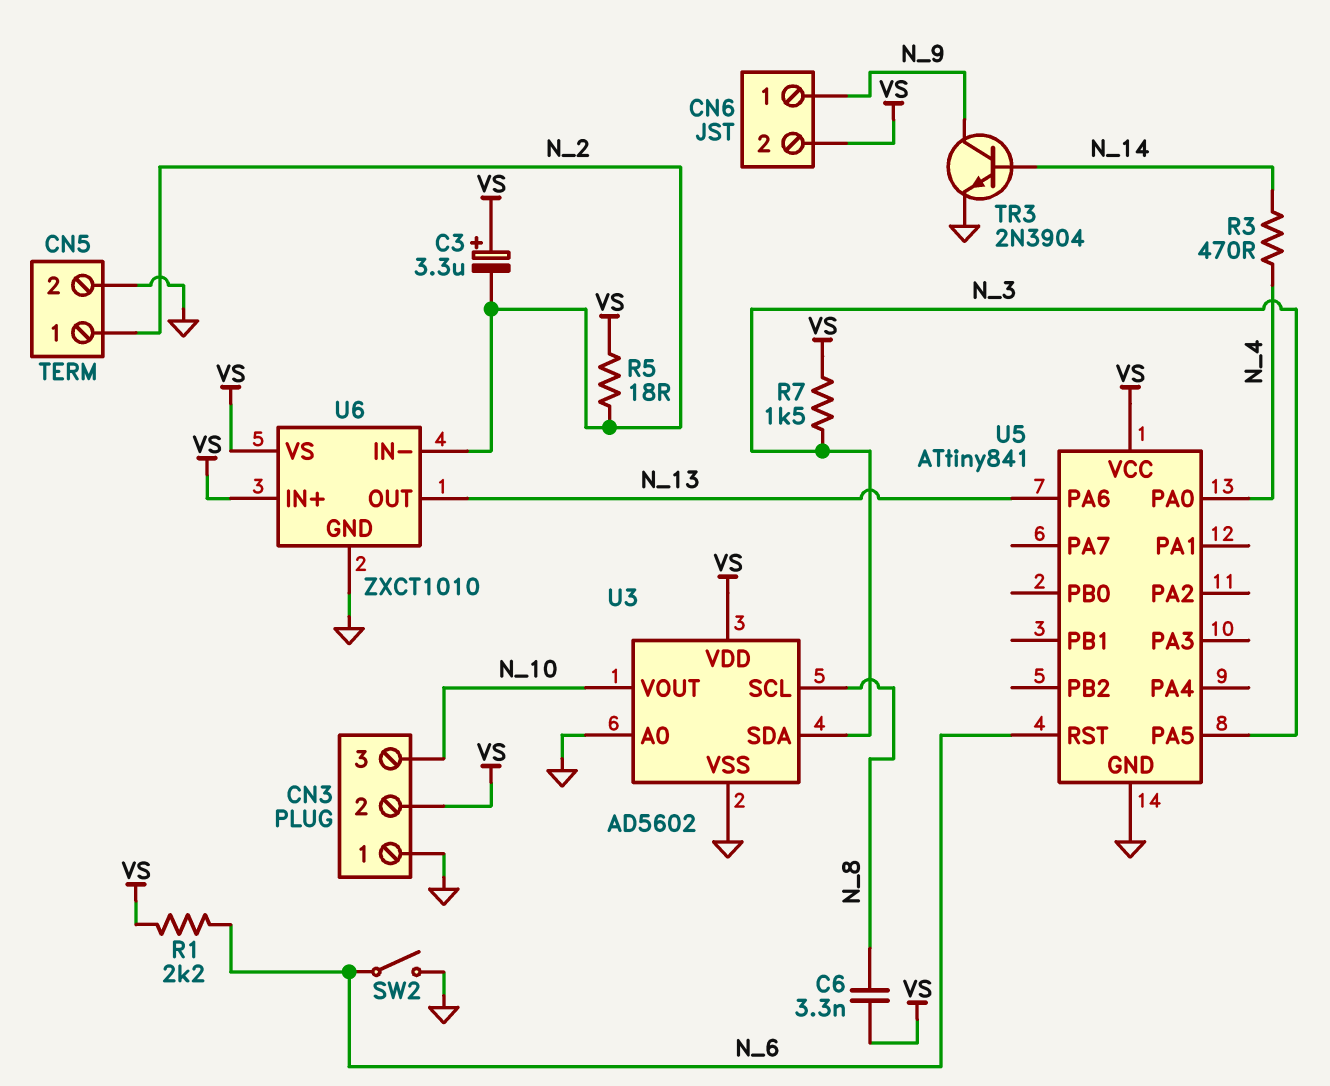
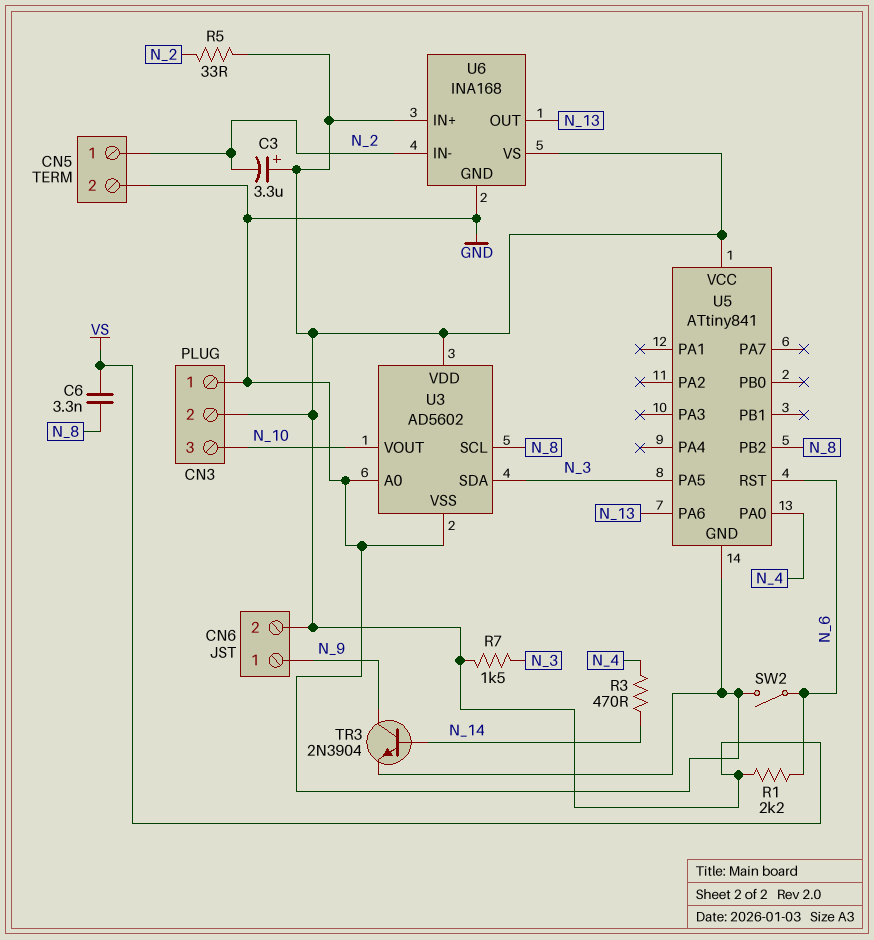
R5: 18 (N_2, VS) -> 33 (N_2, VS)
U5 pin PB2: none -> N_8
U6: ZXCT1010 -> INA168

